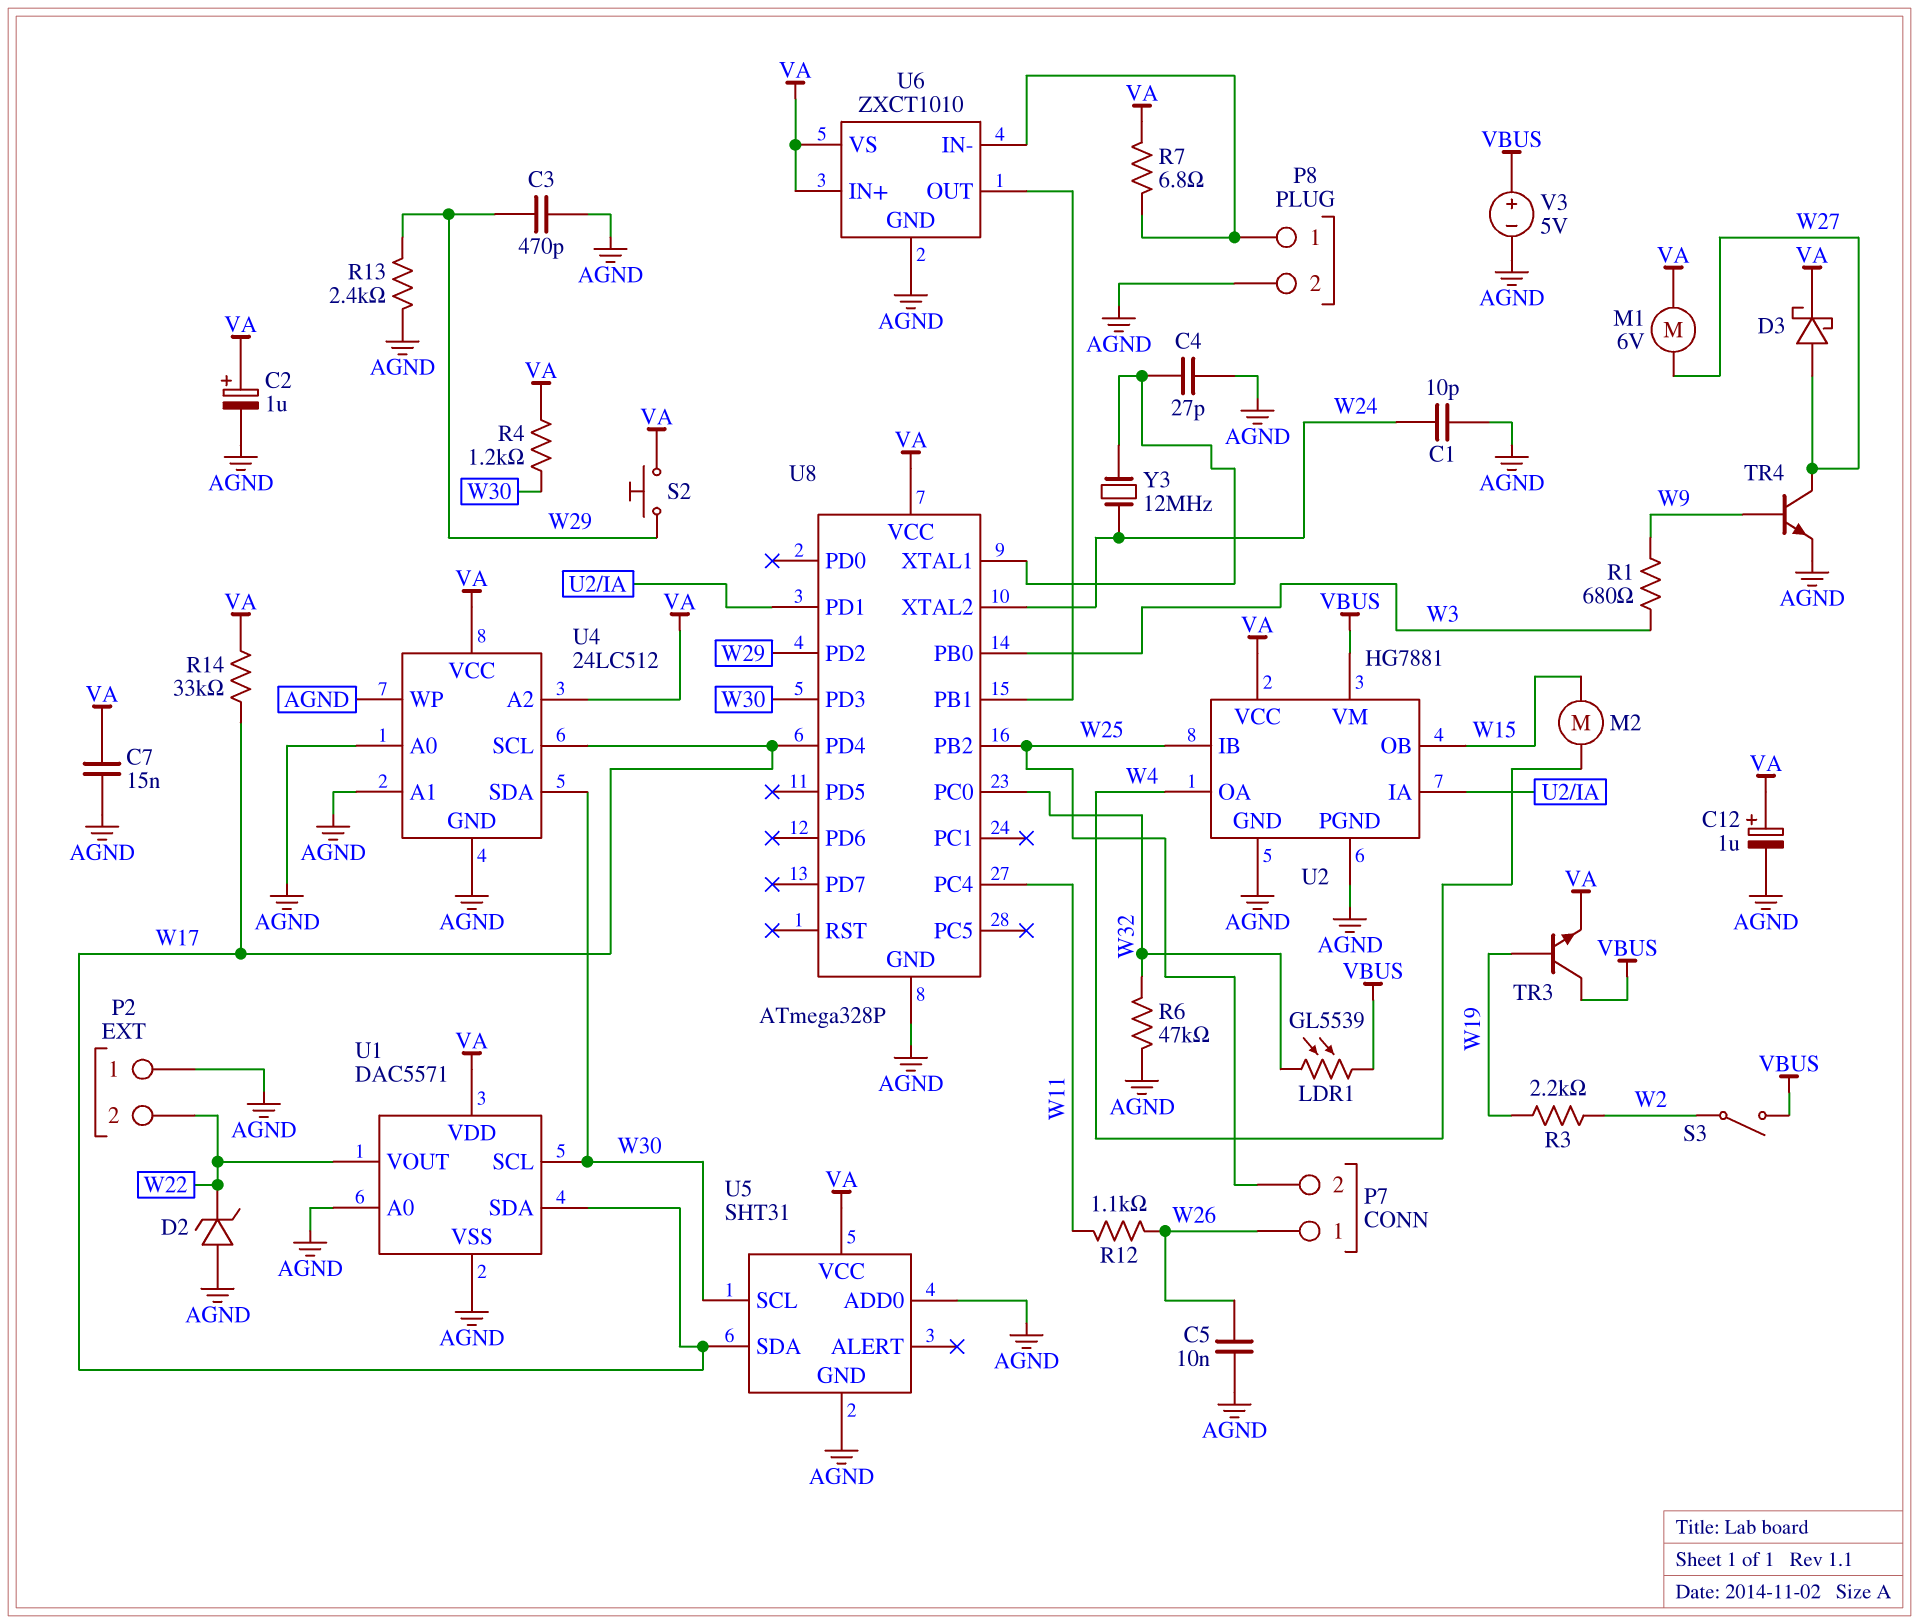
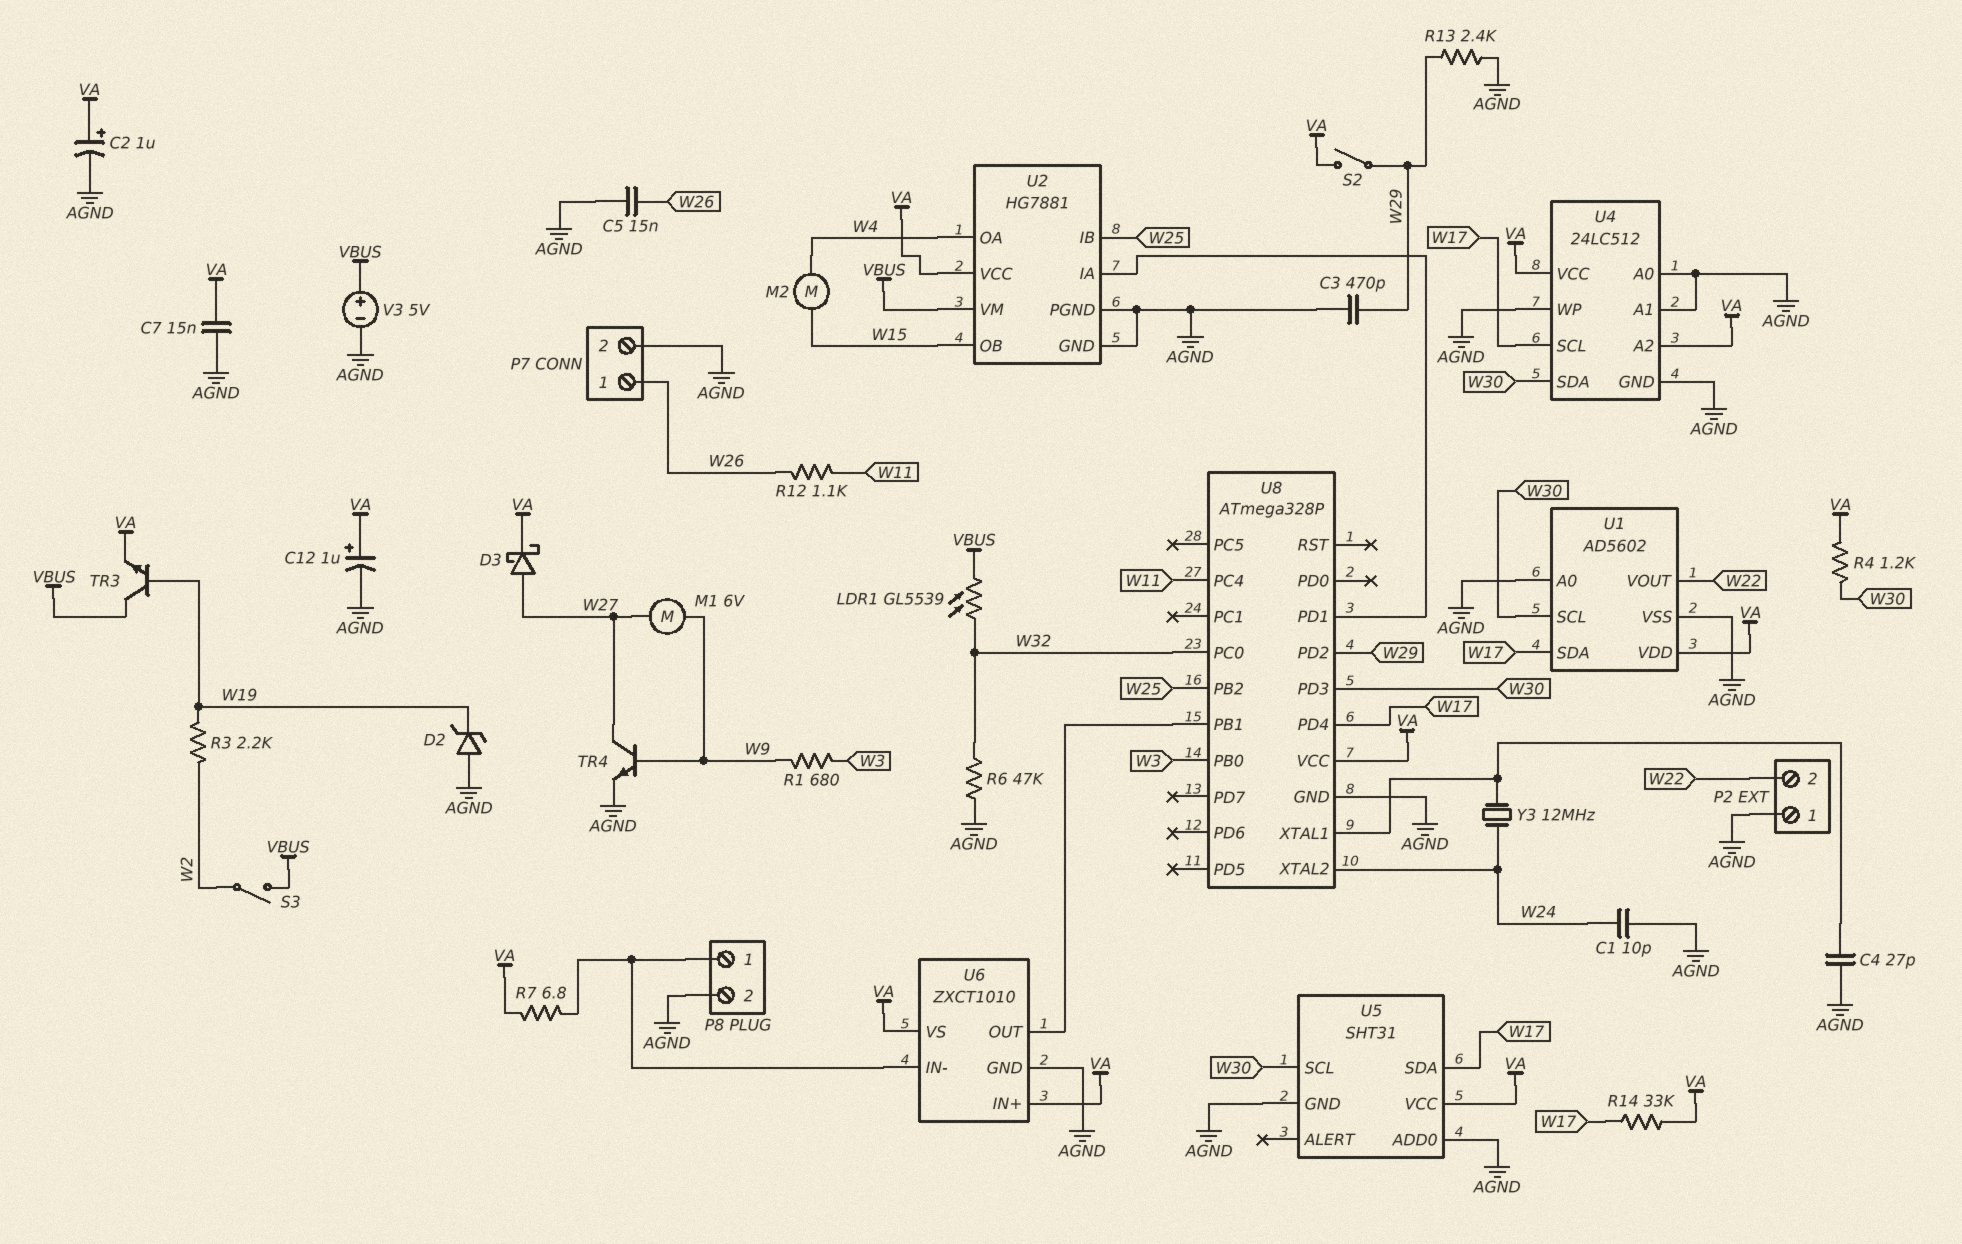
C5: 10nF (AGND, W26) -> 15nF (AGND, W26)
D2: zener (A AGND, K W22) -> zener (A AGND, K W19)
M1: motor 6V (VA, W27) -> motor 6V (W9, W27)
P7 pin 2: W25 -> AGND
S2: button (VA, W29) -> switch (VA, W29)
U1: DAC5571 -> AD5602

